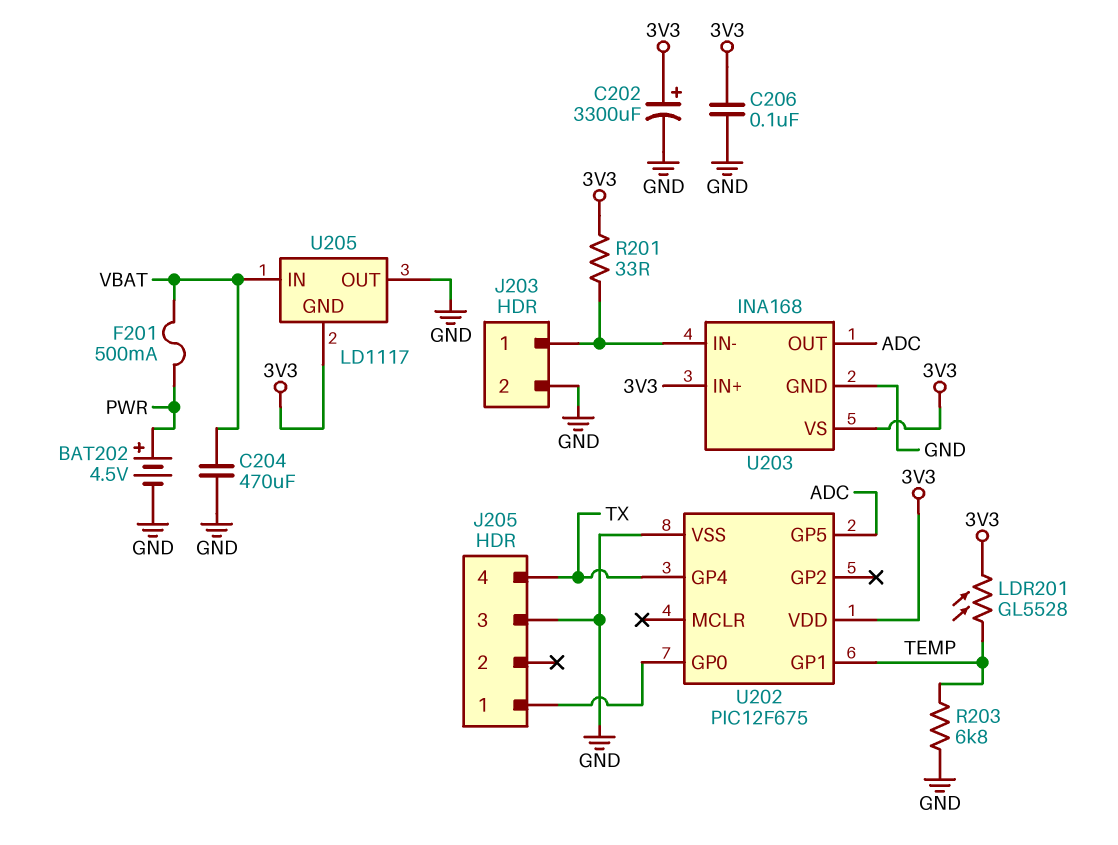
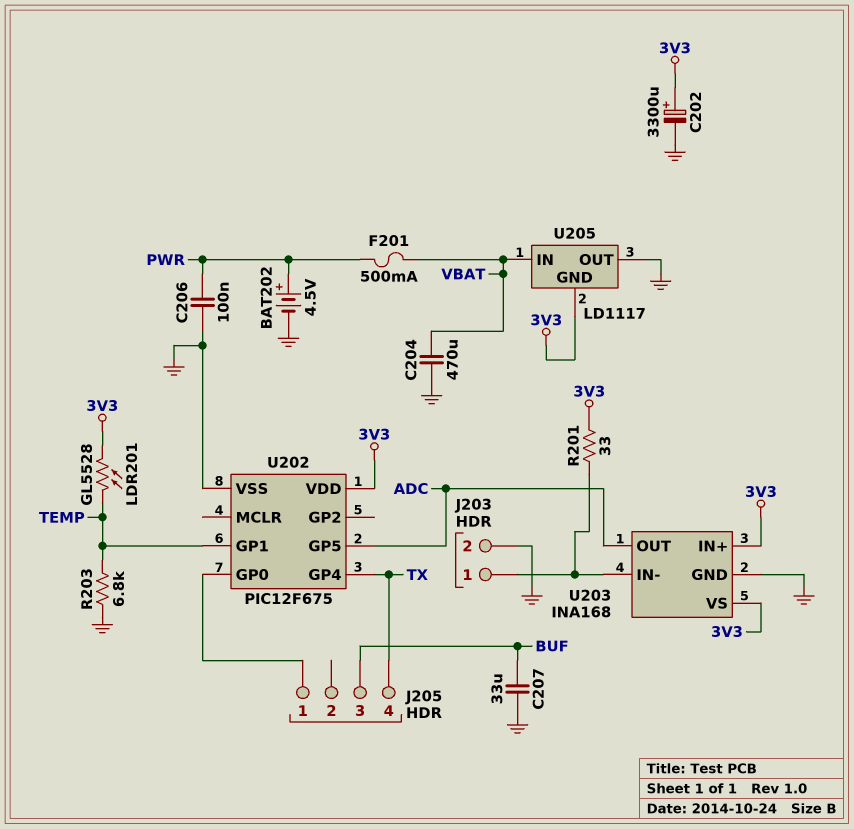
C206: 100nF (3V3, GND) -> 100nF (GND, PWR)
C207: none -> 33uF (BUF, GND)
J205 pin 3: GND -> BUF

